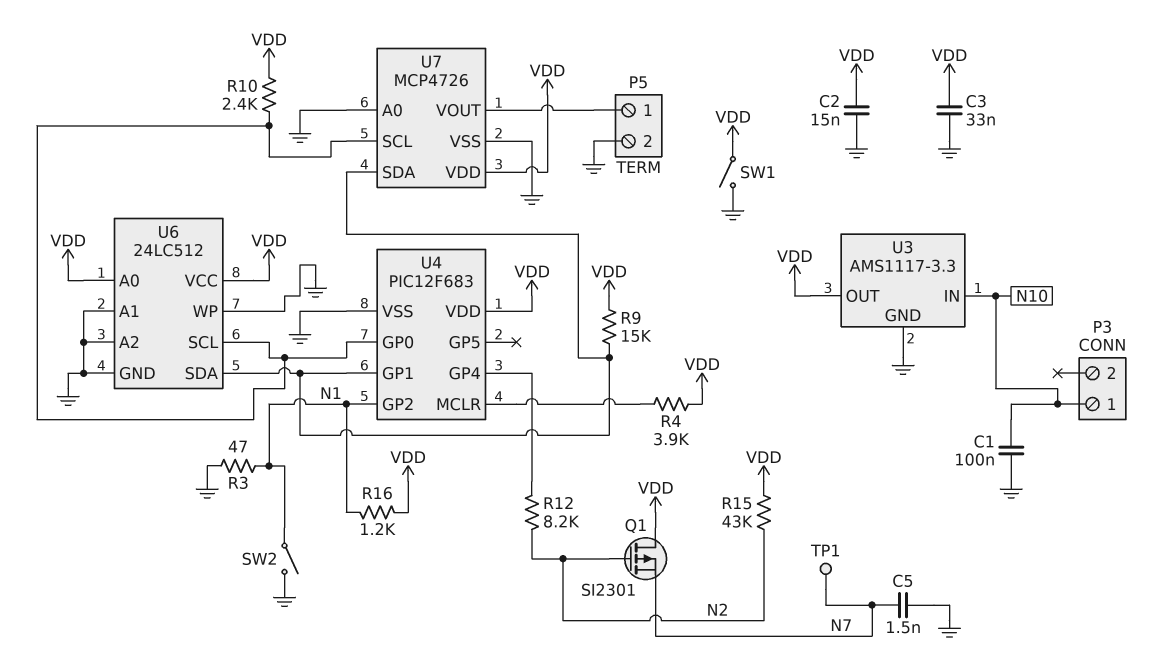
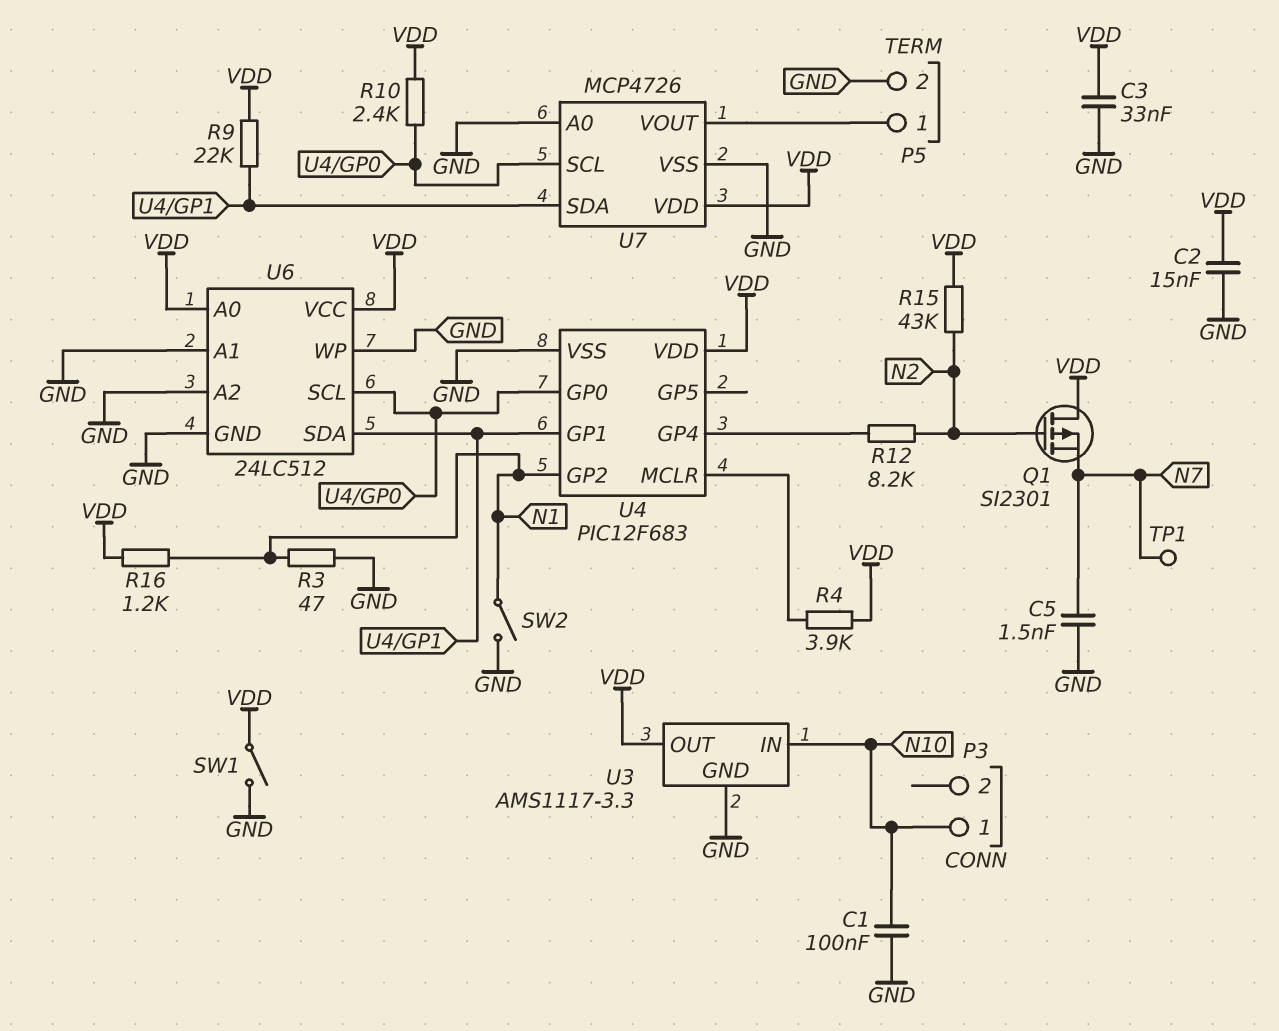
R9: 15k (U4/GP1, VDD) -> 22k (U4/GP1, VDD)

